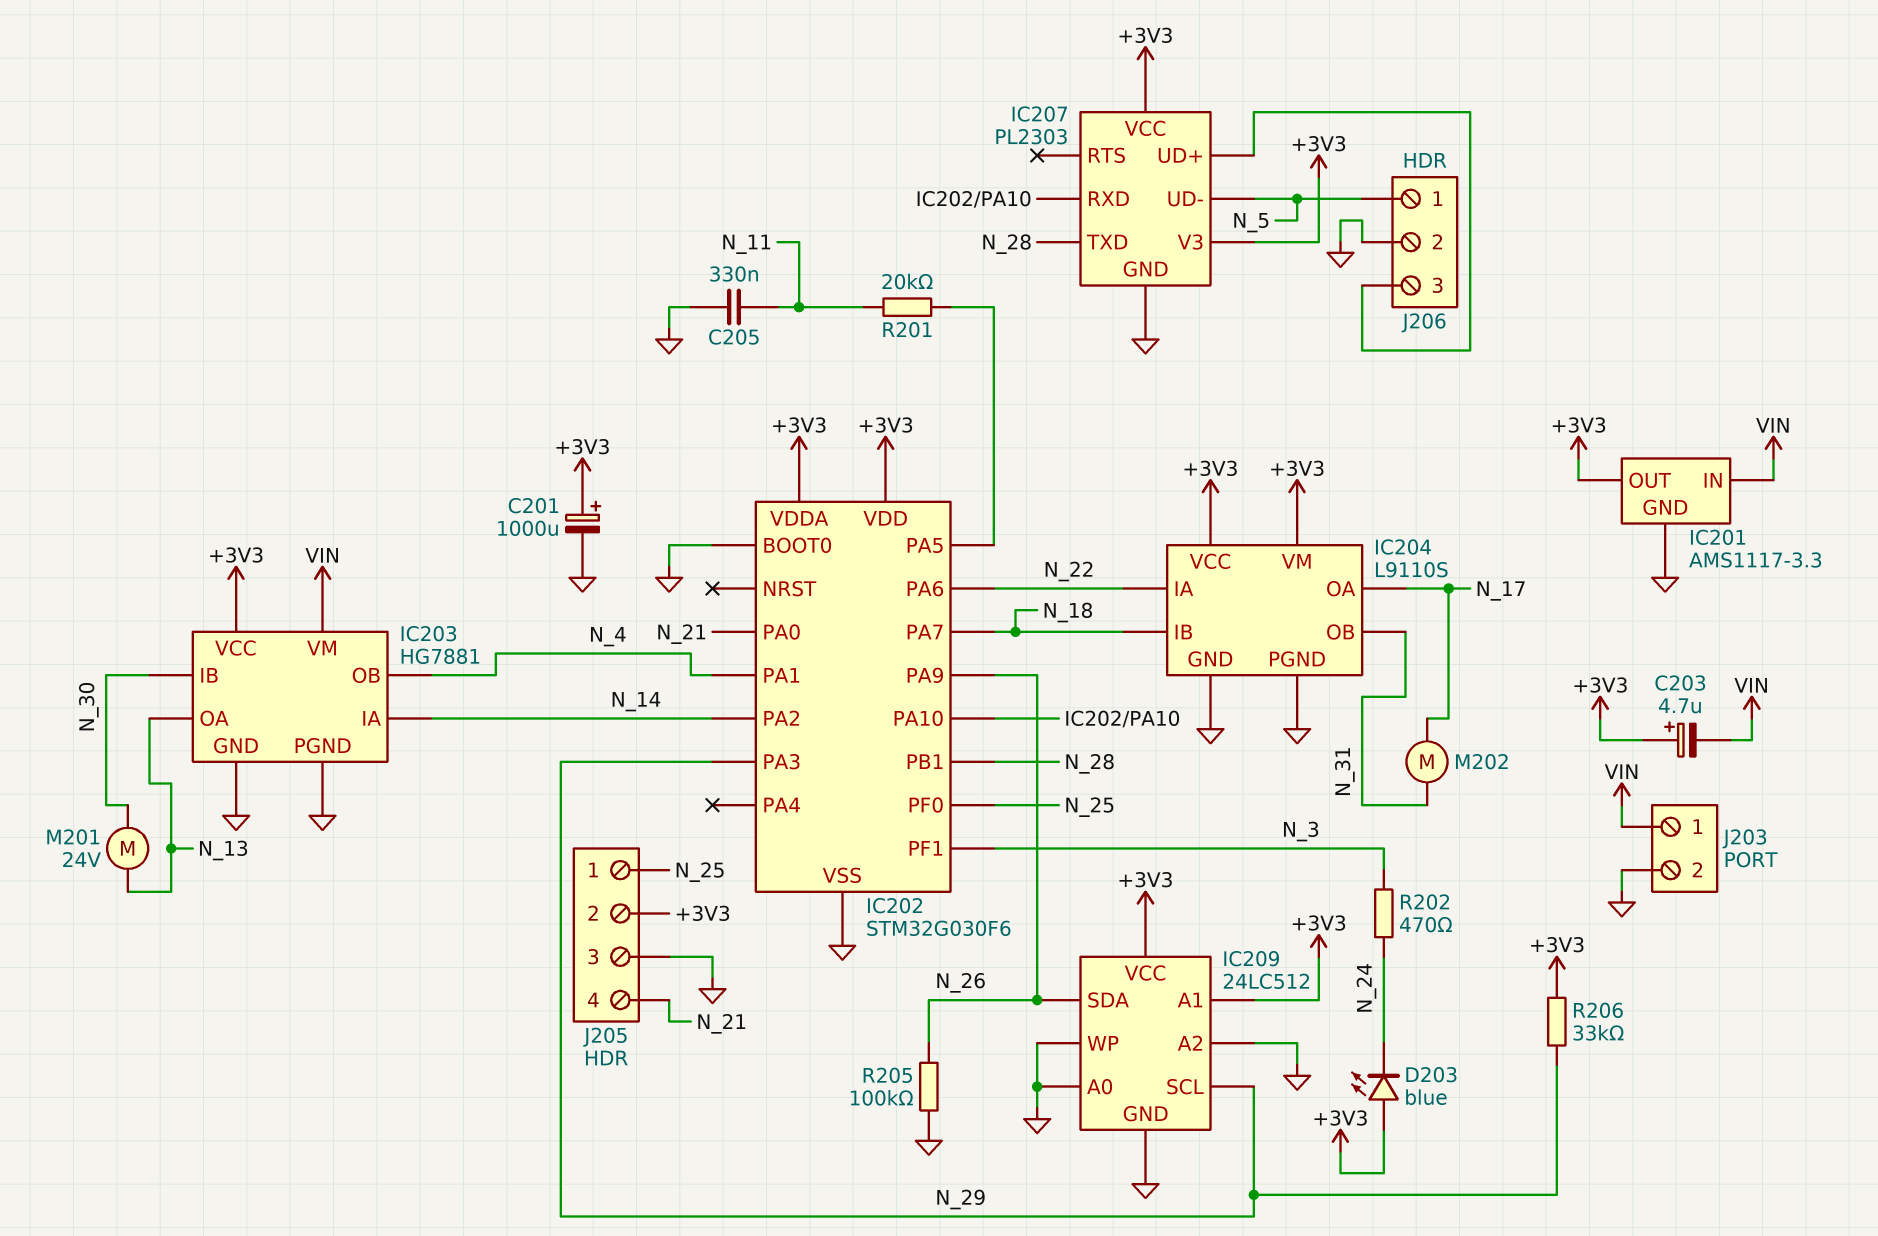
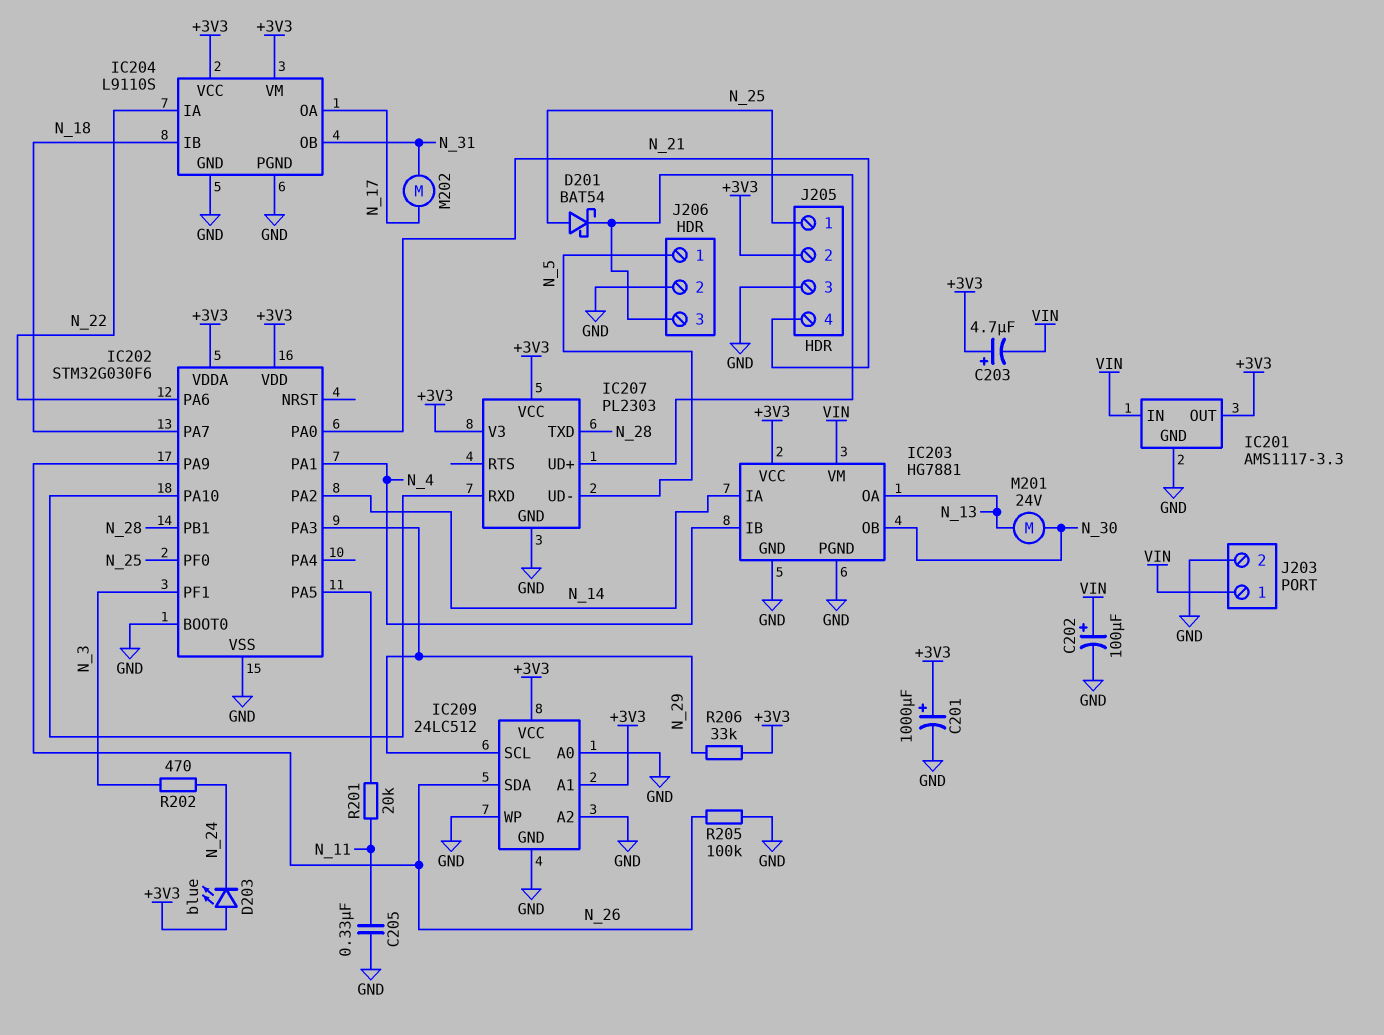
C202: none -> 100uF (plus VIN, minus GND)
D201: none -> schottky BAT54 (A N_25, K IC207/UD+)
IC203 pin IB: N_30 -> N_4
IC203 pin OB: N_4 -> N_30

